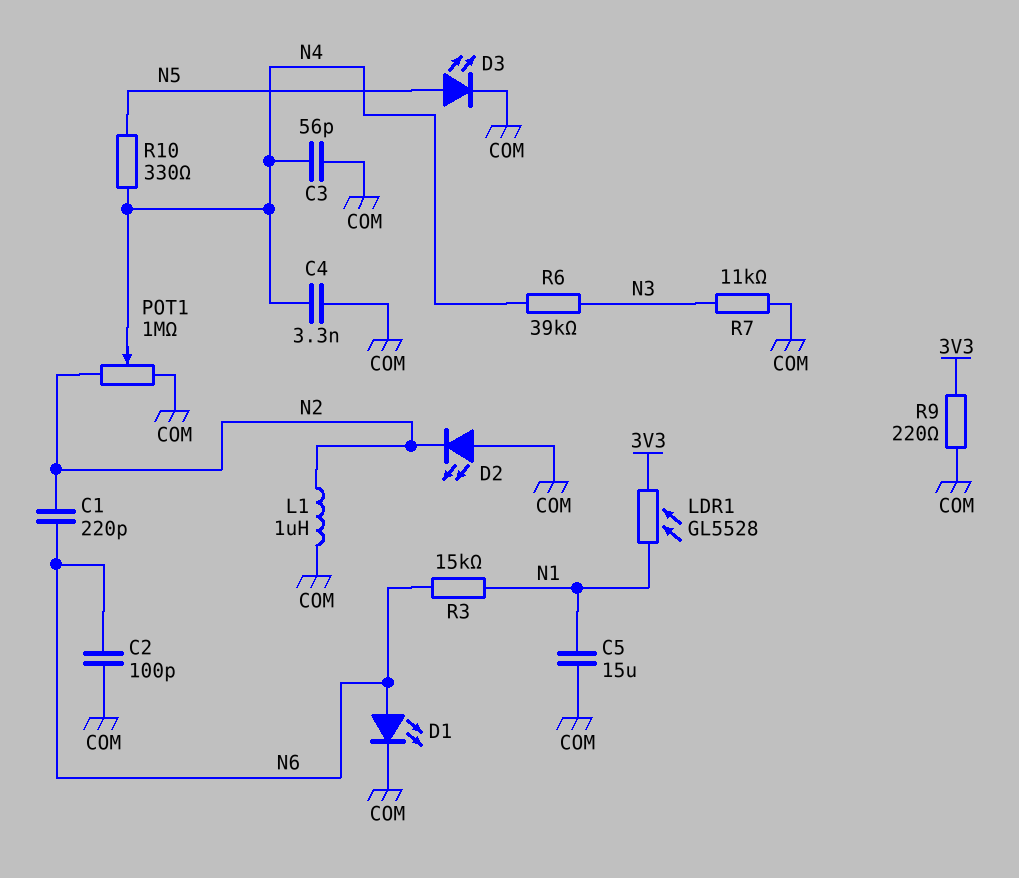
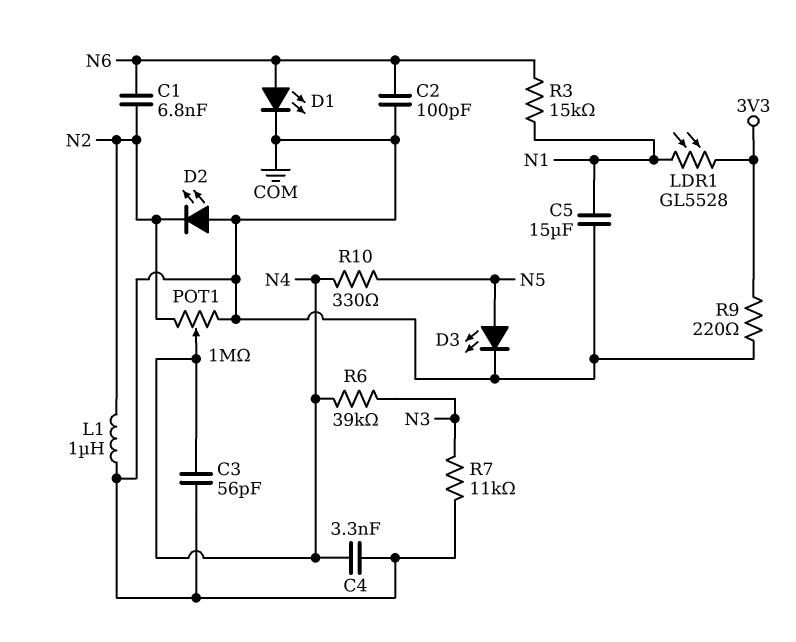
C1: 220pF (N2, N6) -> 6.8nF (N2, N6)

